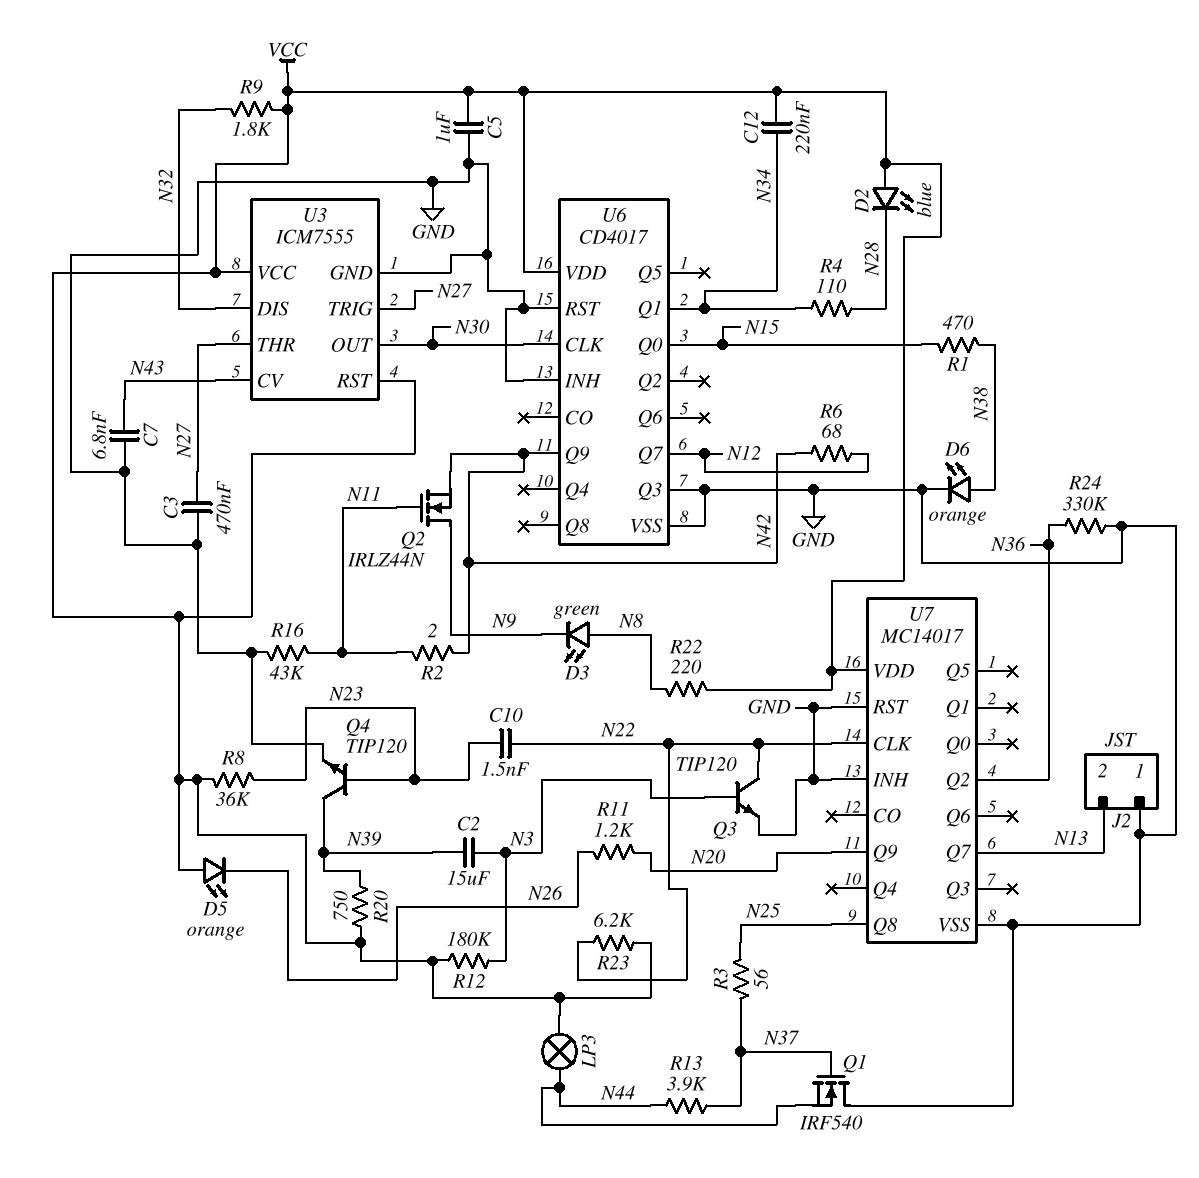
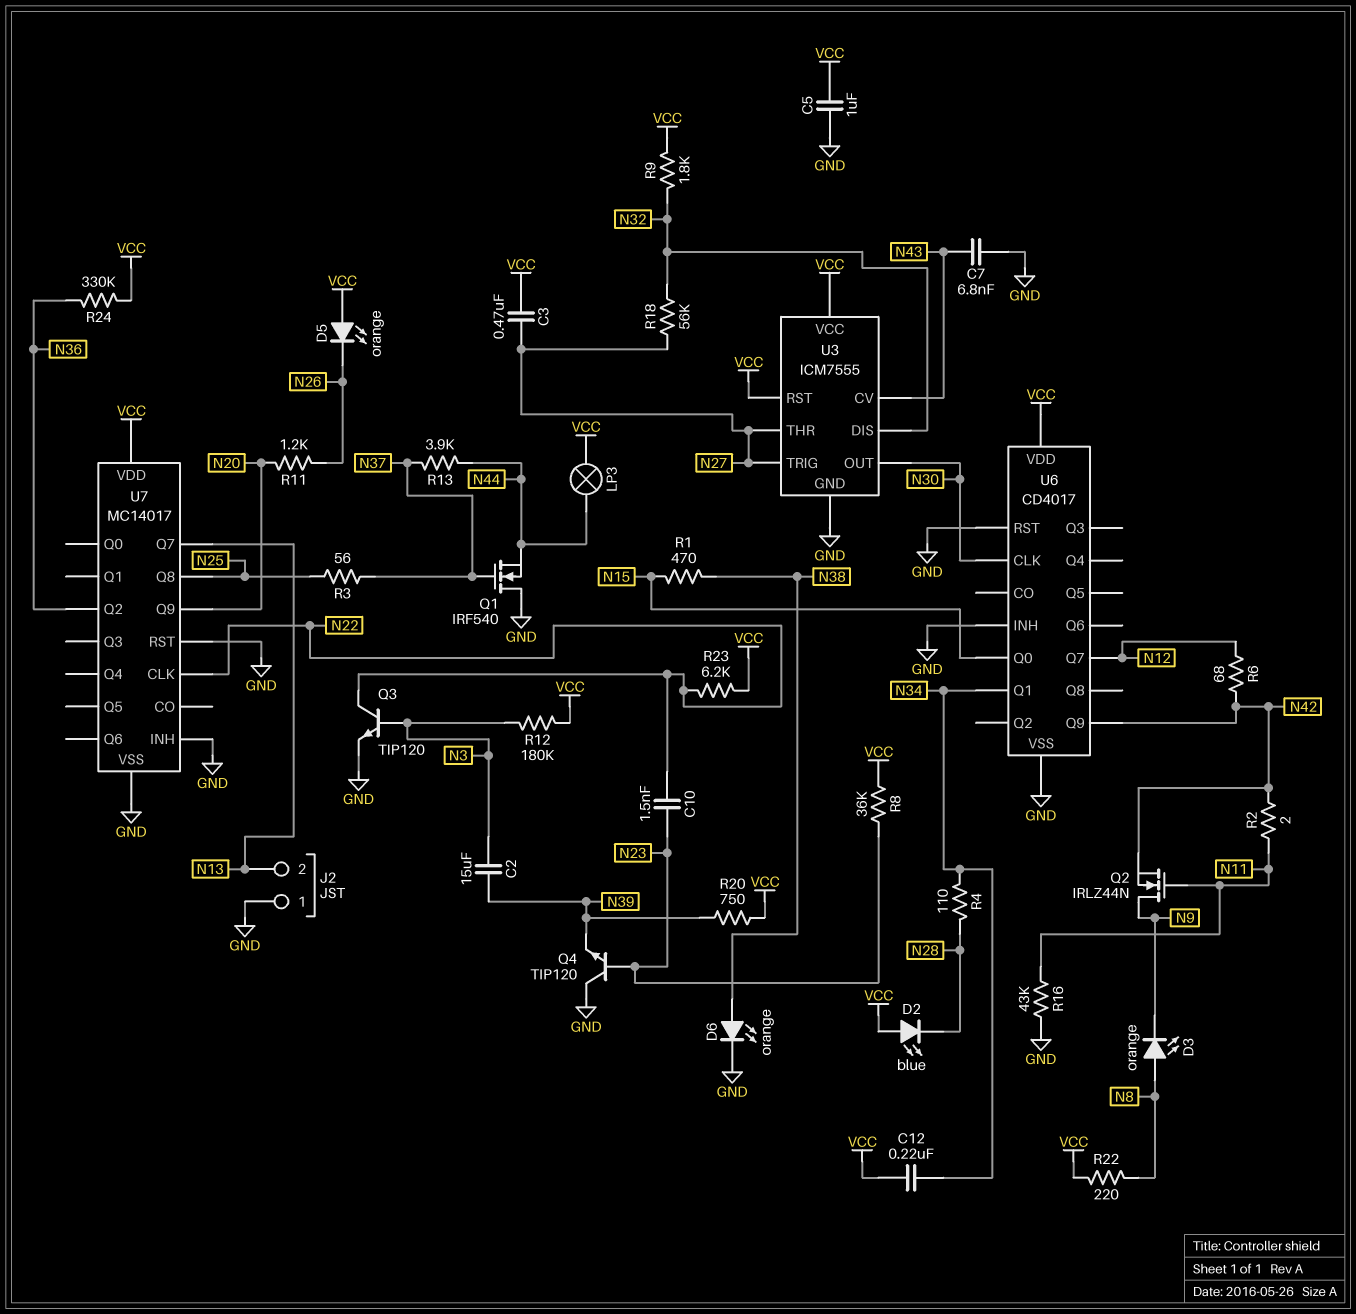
C3: 470nF (GND, N27) -> 470nF (N27, VCC)
D3: LED green (A N8, K N9) -> LED orange (A N8, K N9)
Q4: NPN TIP120 (B N23, C N39, E GND) -> NPN TIP120 (B N23, C GND, E N39)
R18: none -> 56k (N27, N32)
R24: 330k (GND, N36) -> 330k (N36, VCC)
U6 pin Q3: GND -> none

